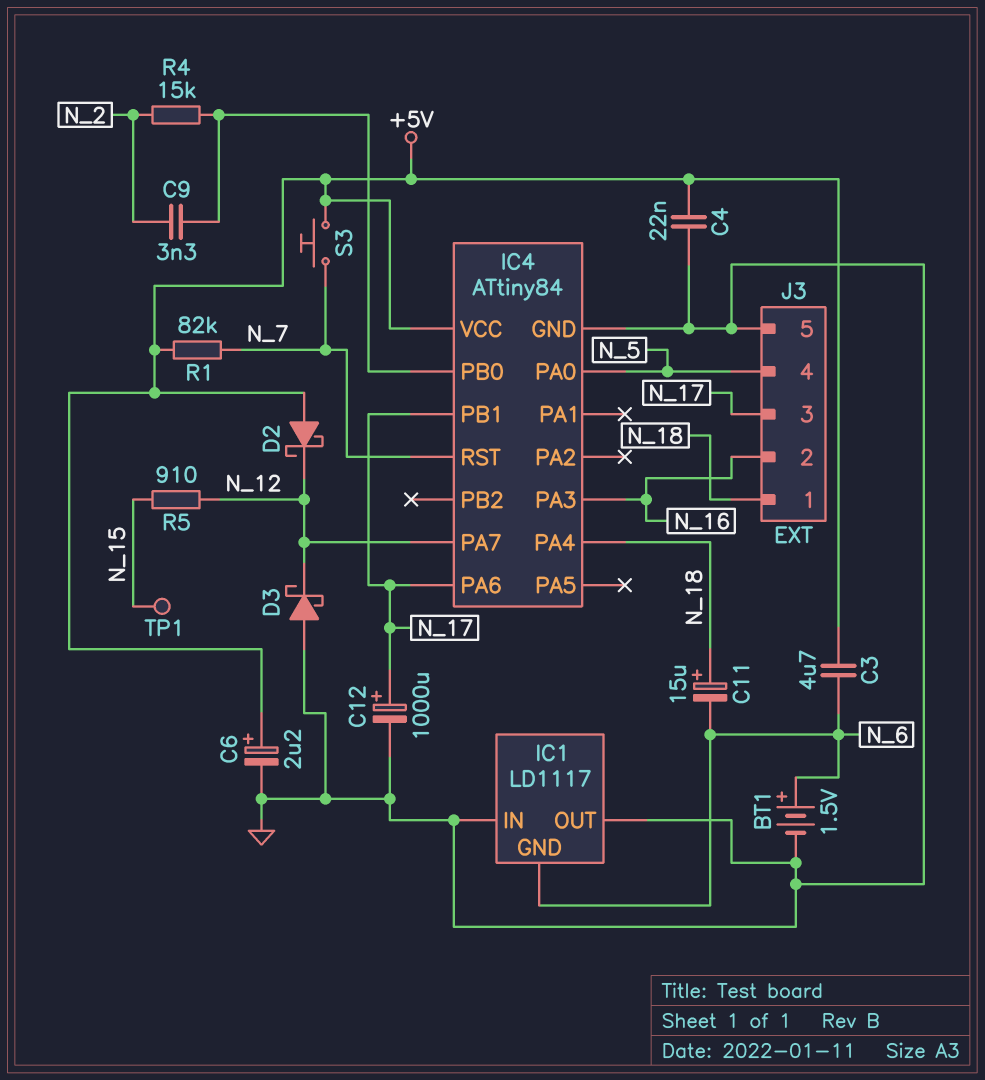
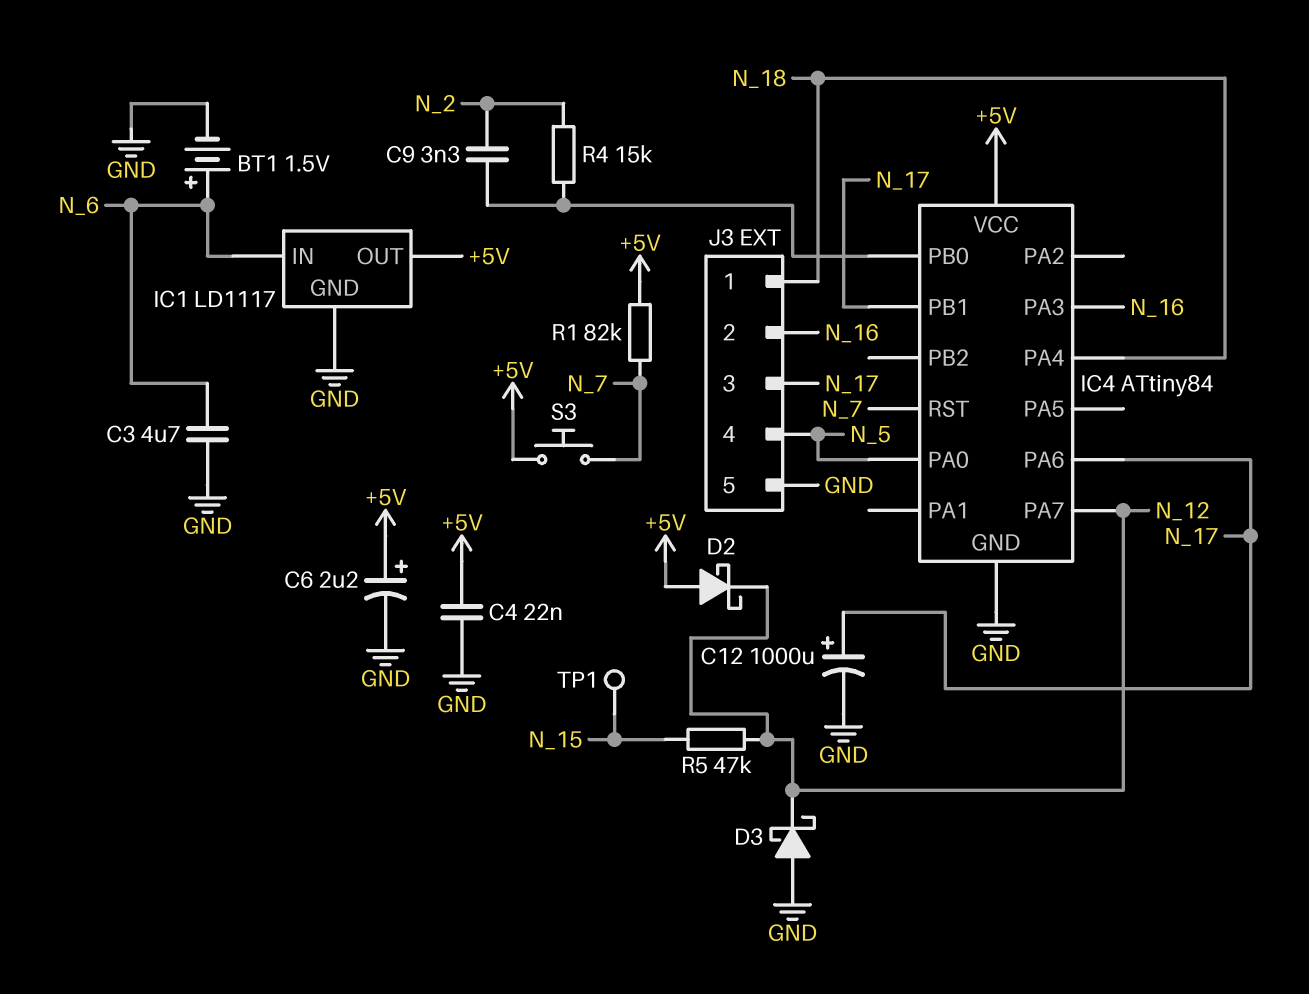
C3: 4.7uF (+5V, N_6) -> 4.7uF (GND, N_6)
C11: 15uF (plus N_18, minus N_6) -> none
IC1 pin GND: N_6 -> GND
IC1 pin IN: GND -> N_6
IC1 pin OUT: GND -> +5V
R5: 910 (N_12, N_15) -> 47k (N_12, N_15)

